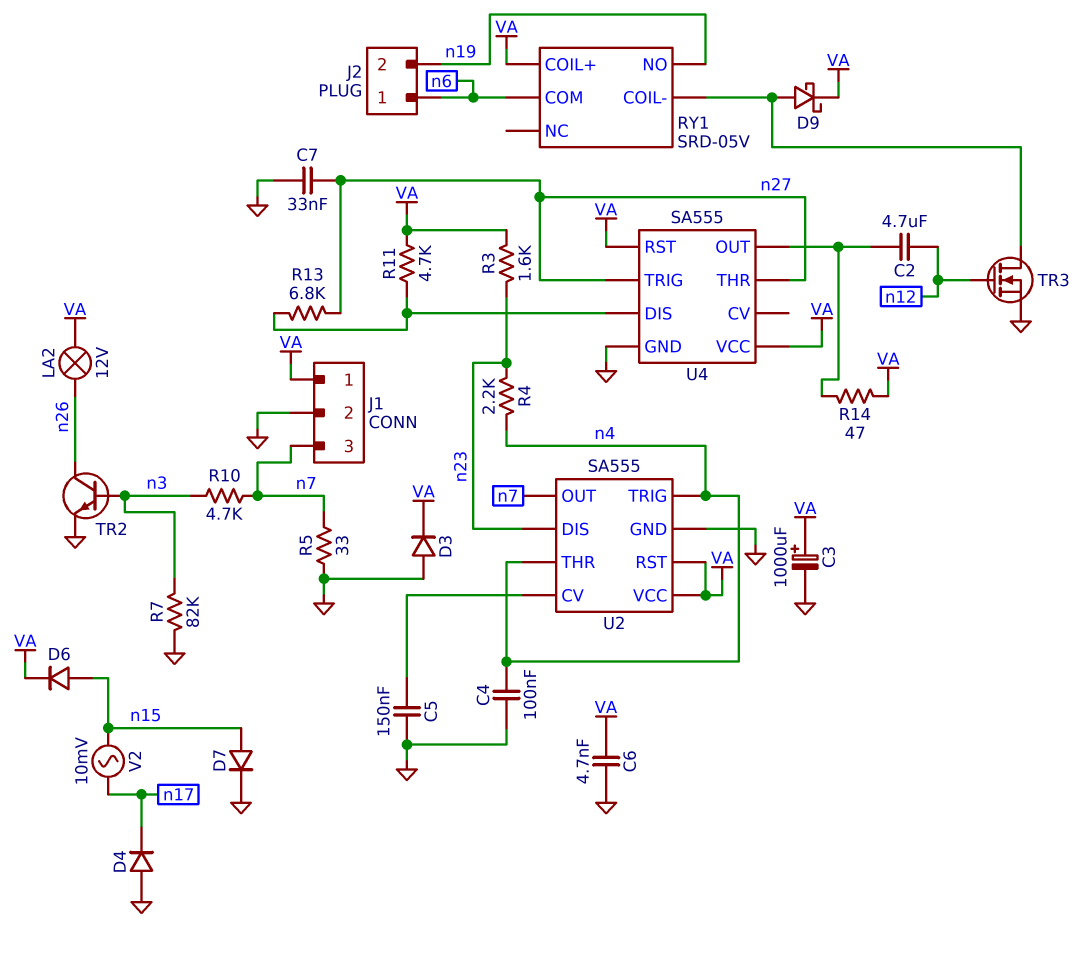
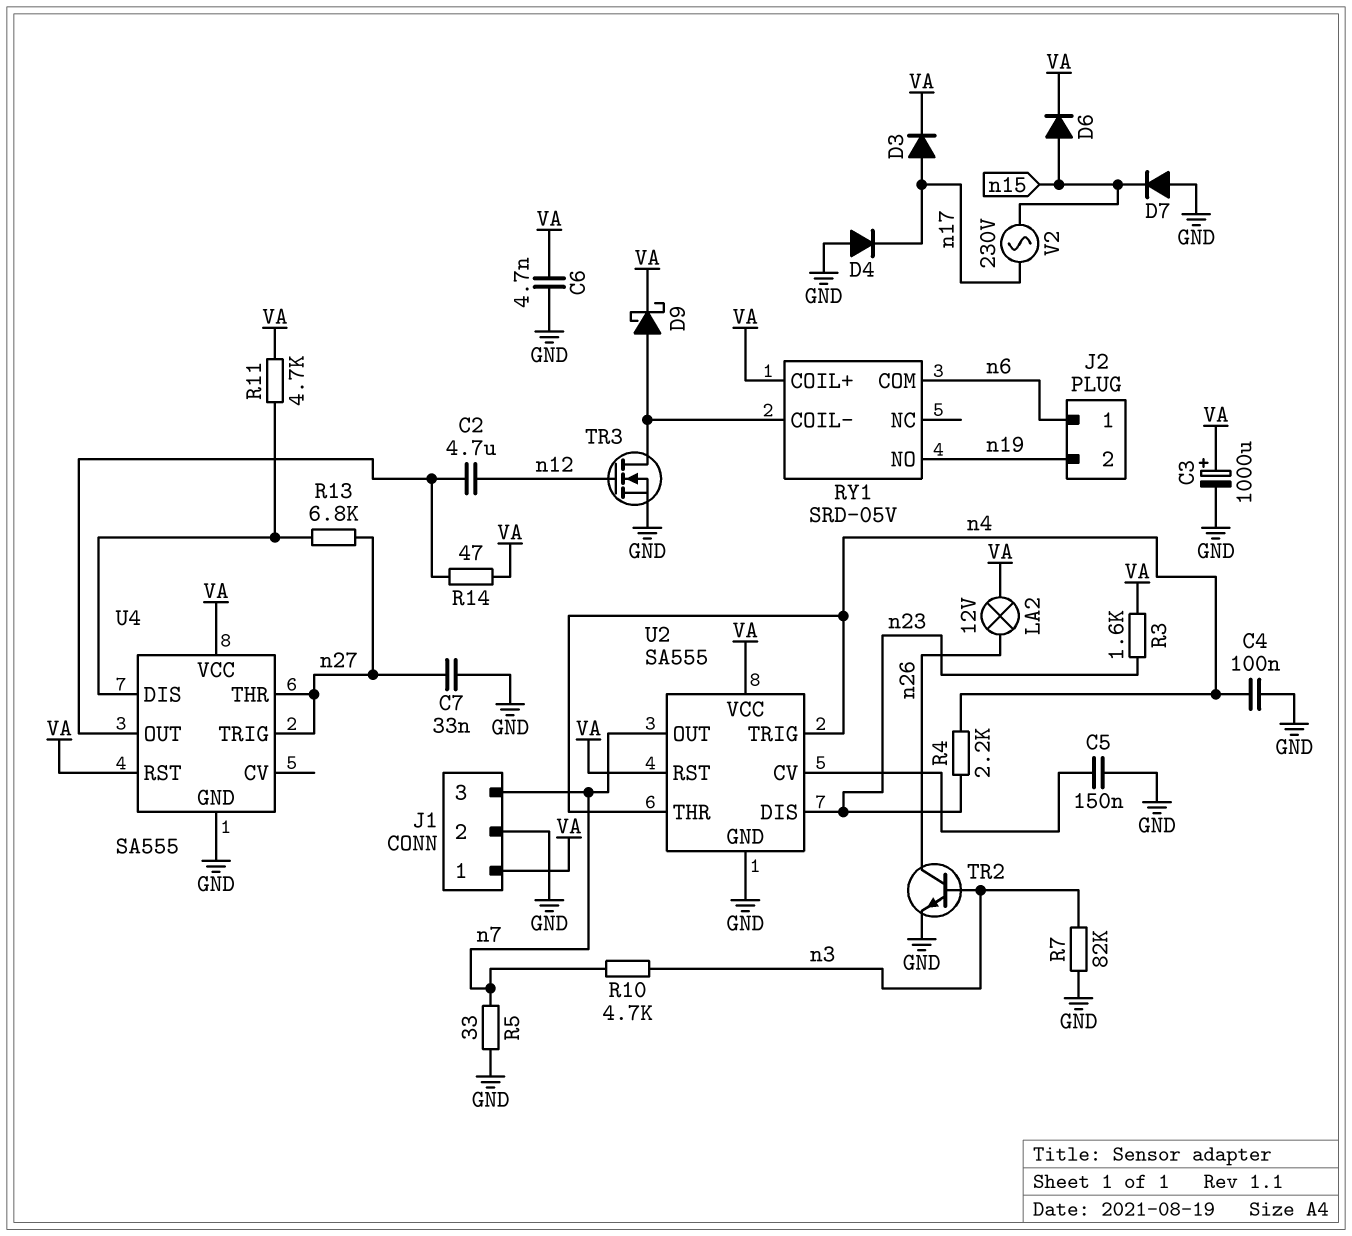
D3: diode (A GND, K VA) -> diode (A n17, K VA)
D7: diode (A n15, K GND) -> diode (A GND, K n15)
V2: AC 10mV (n15, n17) -> AC 230V (n15, n17)

